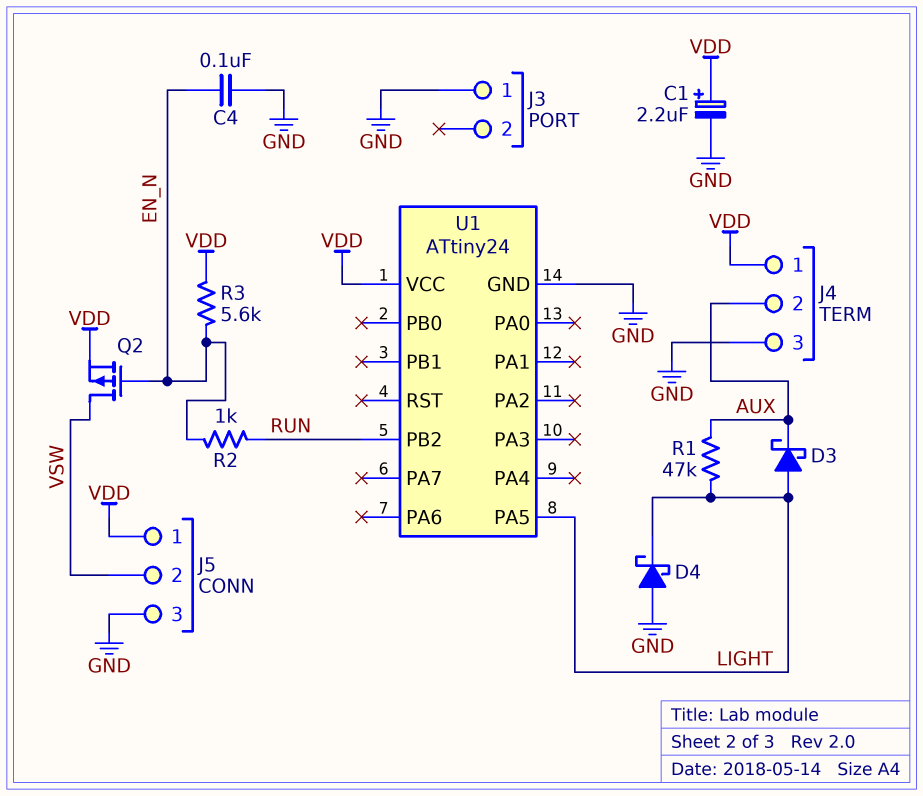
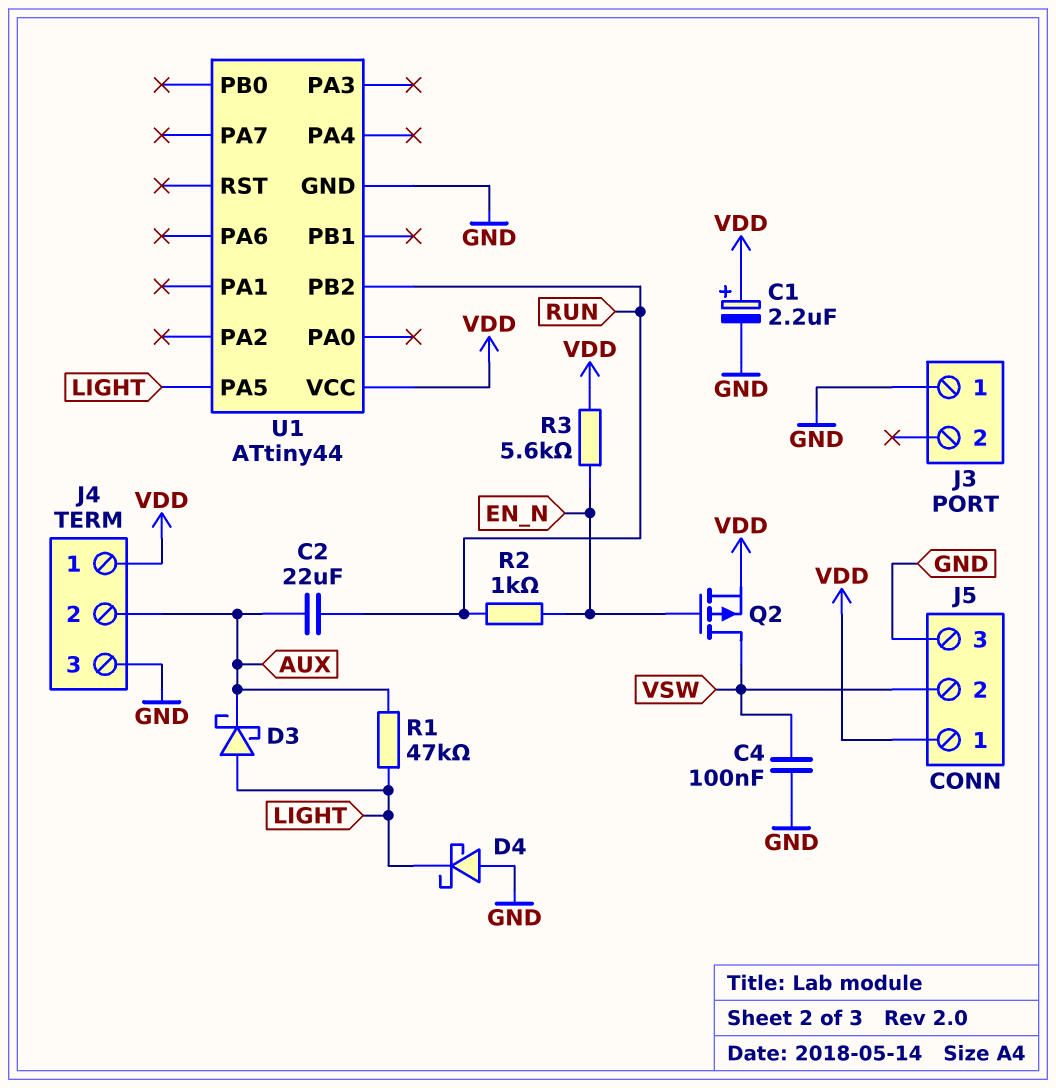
C2: none -> 22uF (AUX, RUN)
C4: 100nF (EN_N, GND) -> 100nF (GND, VSW)
U1: ATtiny24 -> ATtiny44

